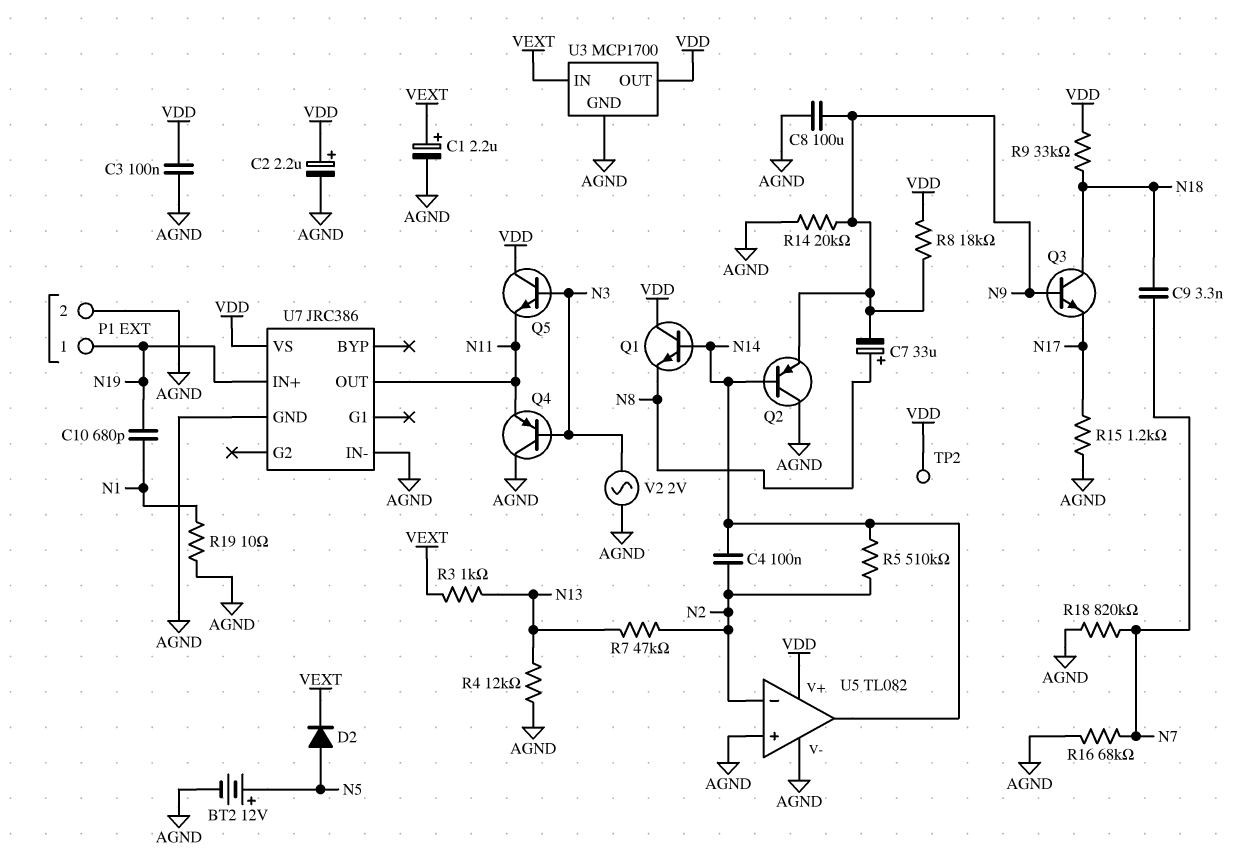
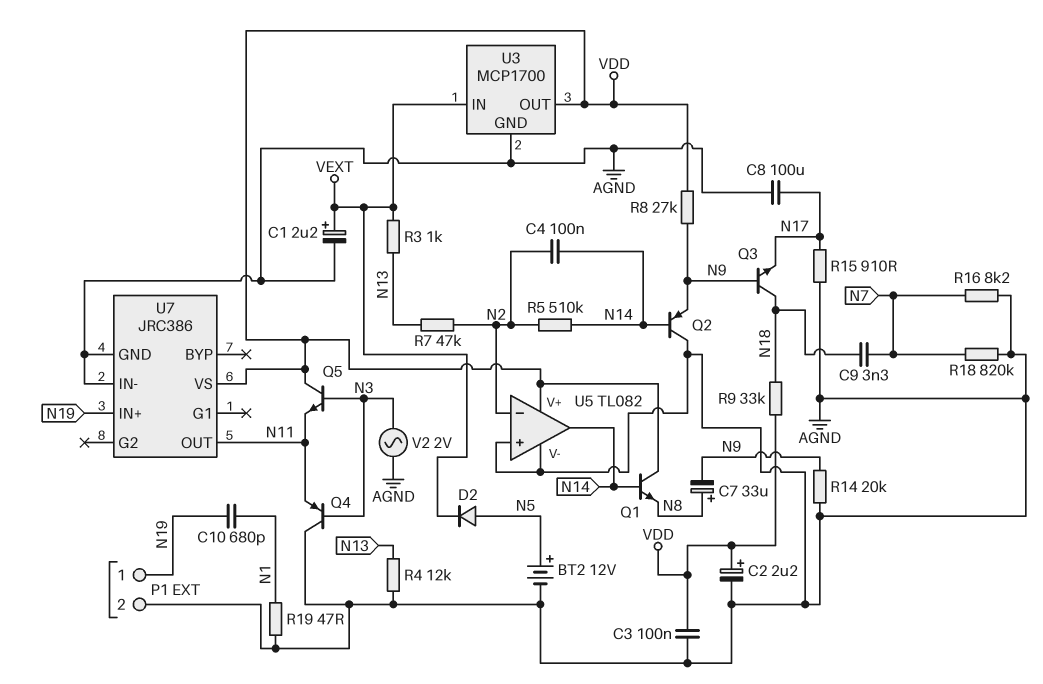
C8: 100uF (AGND, N9) -> 100uF (AGND, N17)
R8: 18k (N9, VDD) -> 27k (N9, VDD)
R15: 1.2k (AGND, N17) -> 910 (AGND, N17)
R16: 68k (AGND, N7) -> 8.2k (AGND, N7)
R19: 10 (AGND, N1) -> 47 (AGND, N1)
TP2: test point (VDD) -> none

